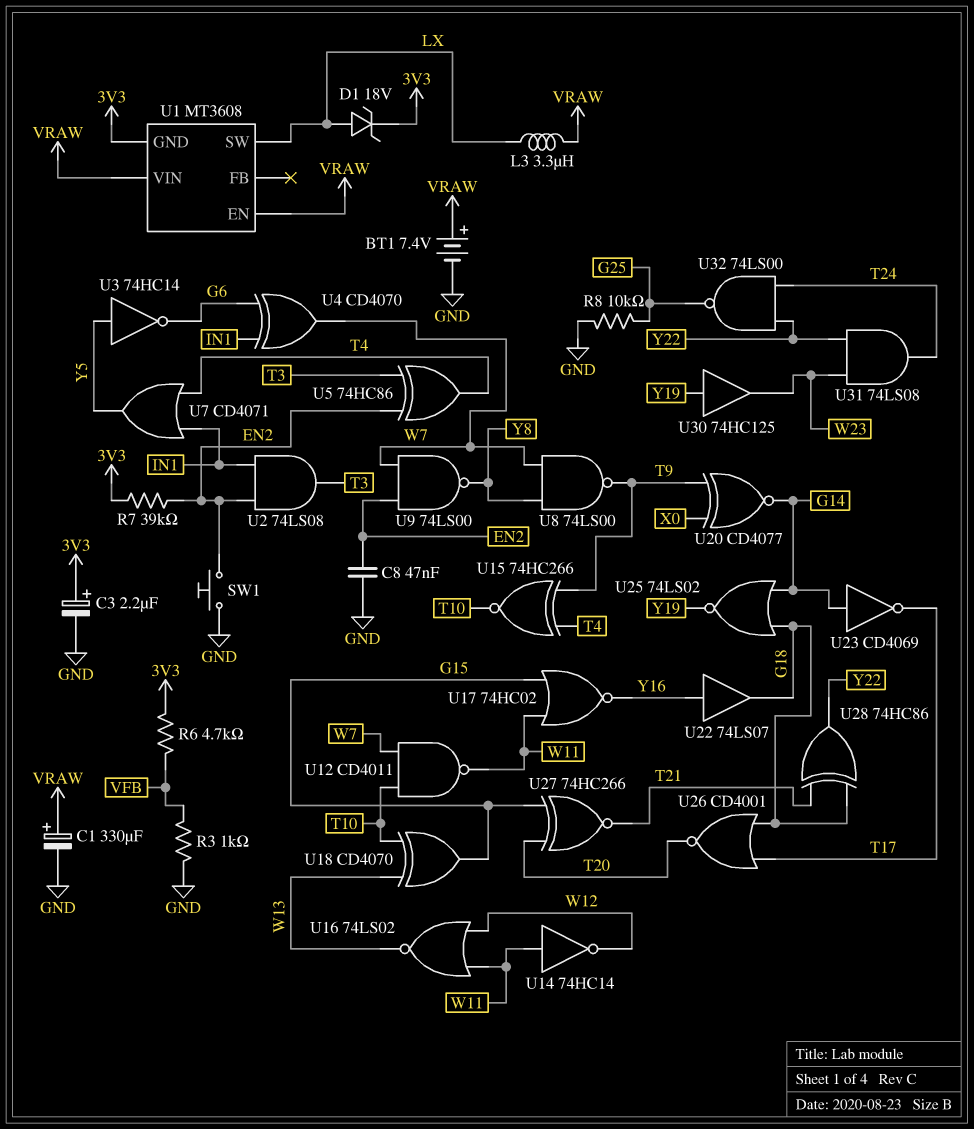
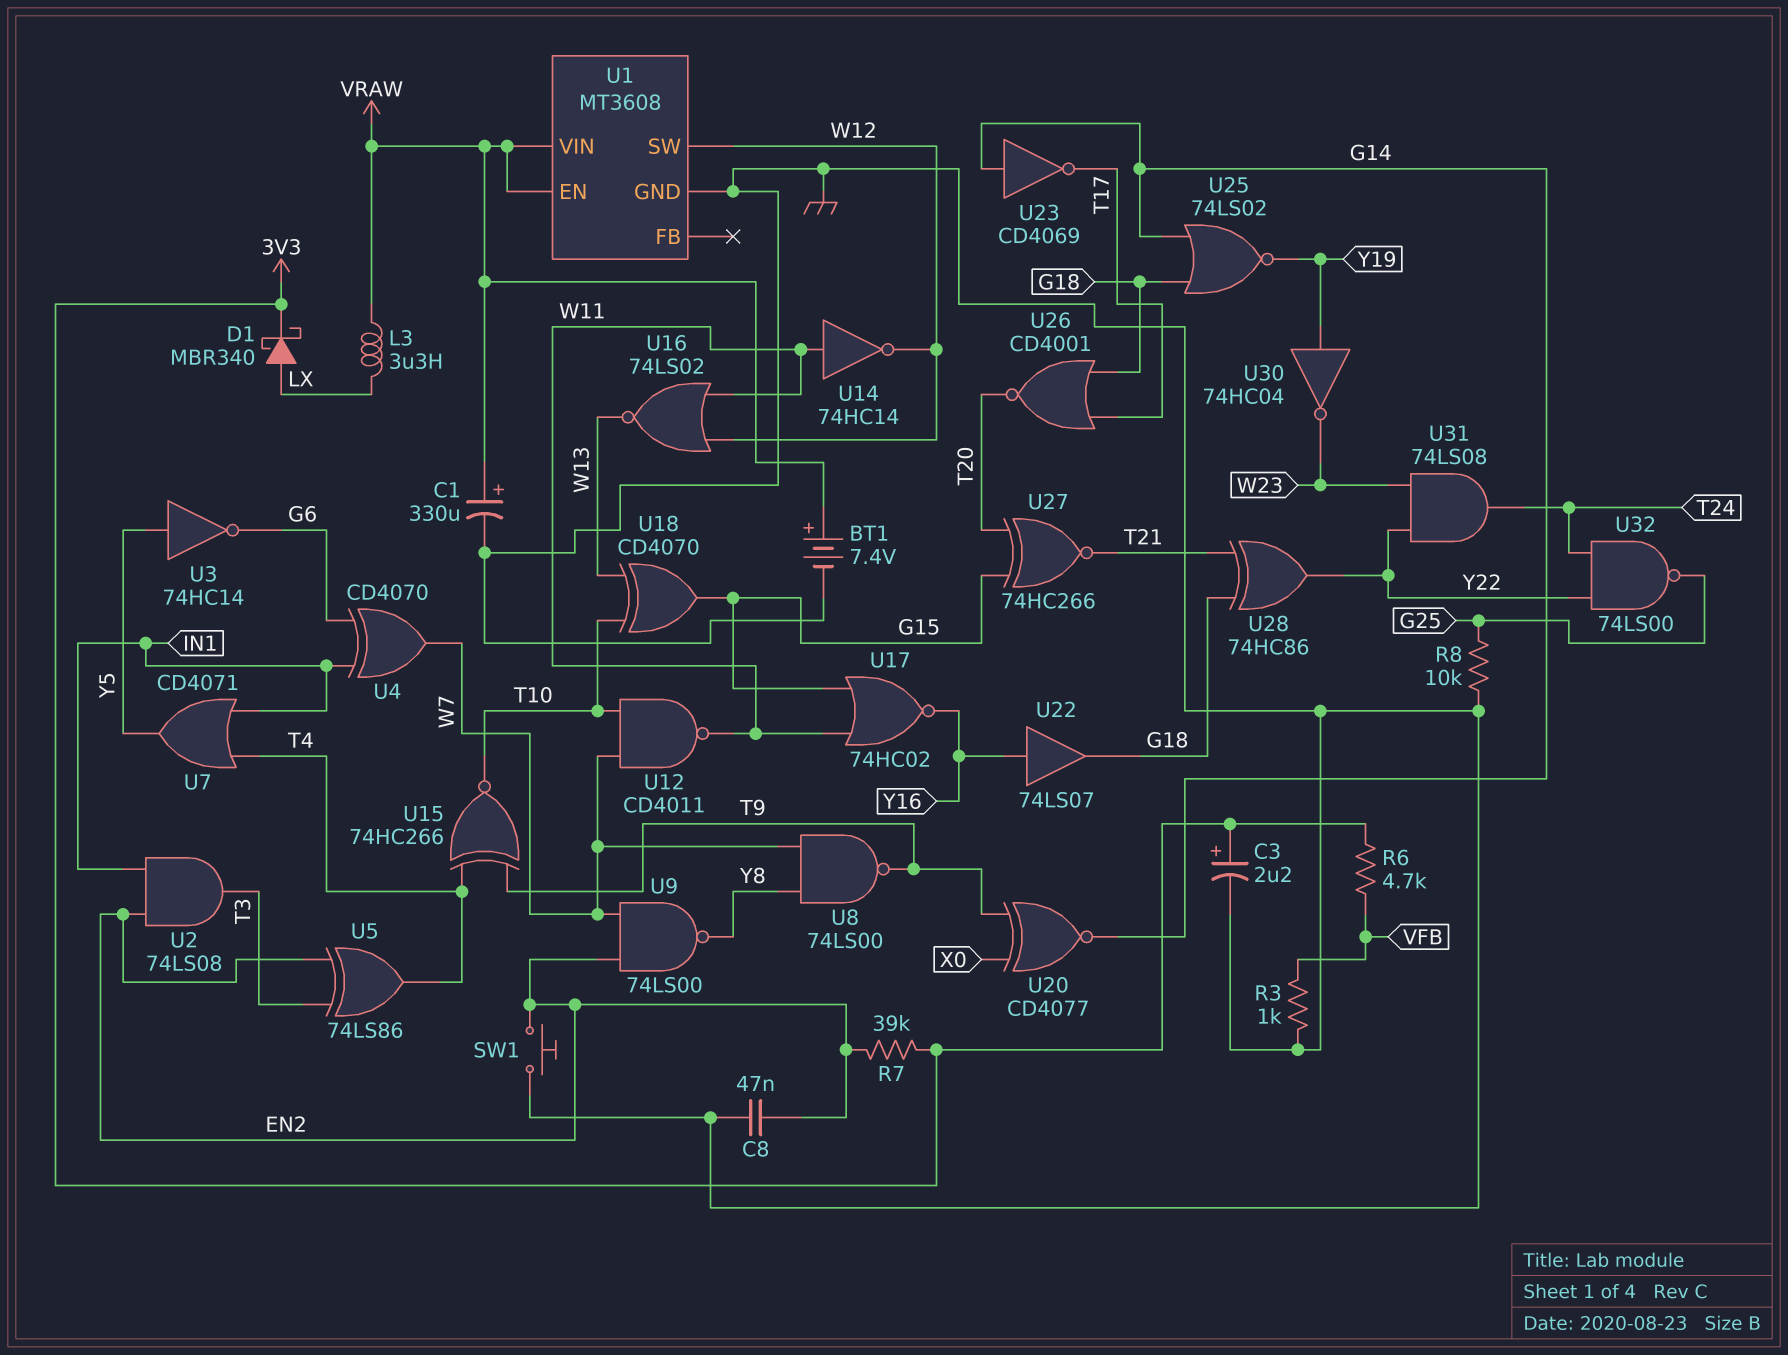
D1: zener 18V (A LX, K 3V3) -> schottky MBR340 (A LX, K 3V3)
U1 pin GND: 3V3 -> GND
U1 pin SW: LX -> W12
U5: XOR 74HC86 (in EN2, in T3, out T4) -> XOR 74LS86 (in EN2, in T3, out T4)
U30: buffer 74HC125 (in Y19, out W23) -> NOT 74HC04 (in Y19, out W23)

